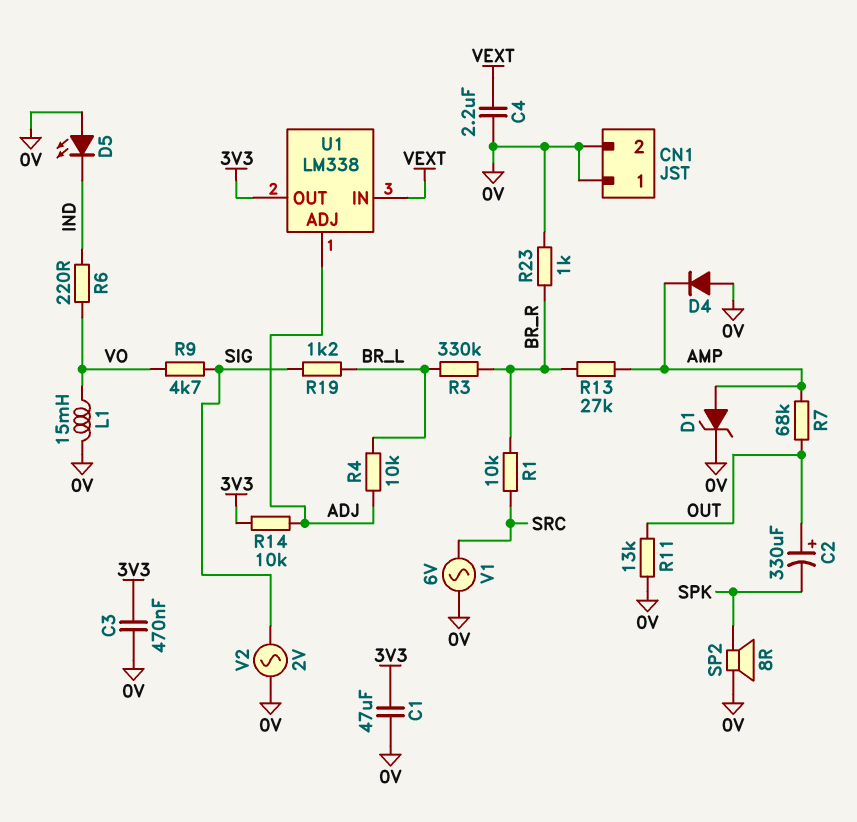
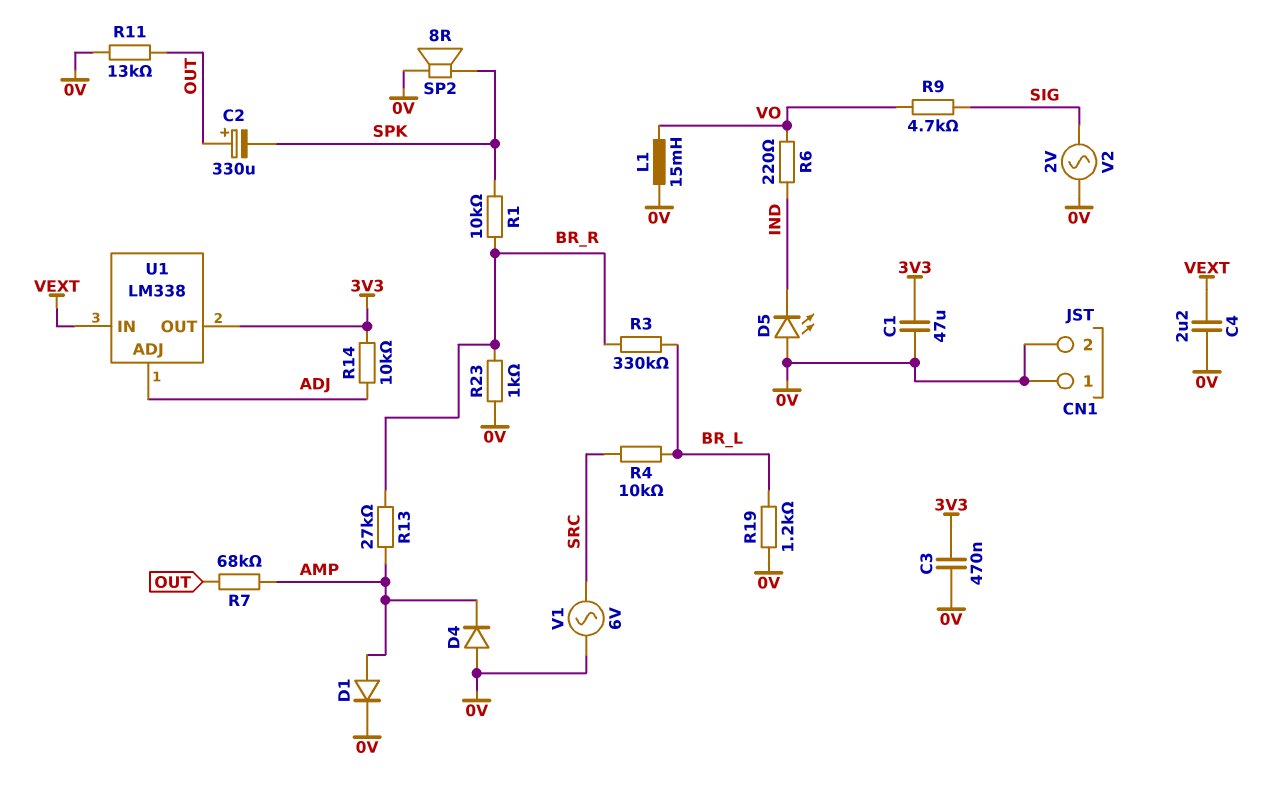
D1: zener (A AMP, K 0V) -> diode (A AMP, K 0V)
R1: 10k (BR_R, SRC) -> 10k (BR_R, SPK)
R4: 10k (ADJ, BR_L) -> 10k (BR_L, SRC)
R19: 1.2k (BR_L, SIG) -> 1.2k (0V, BR_L)

